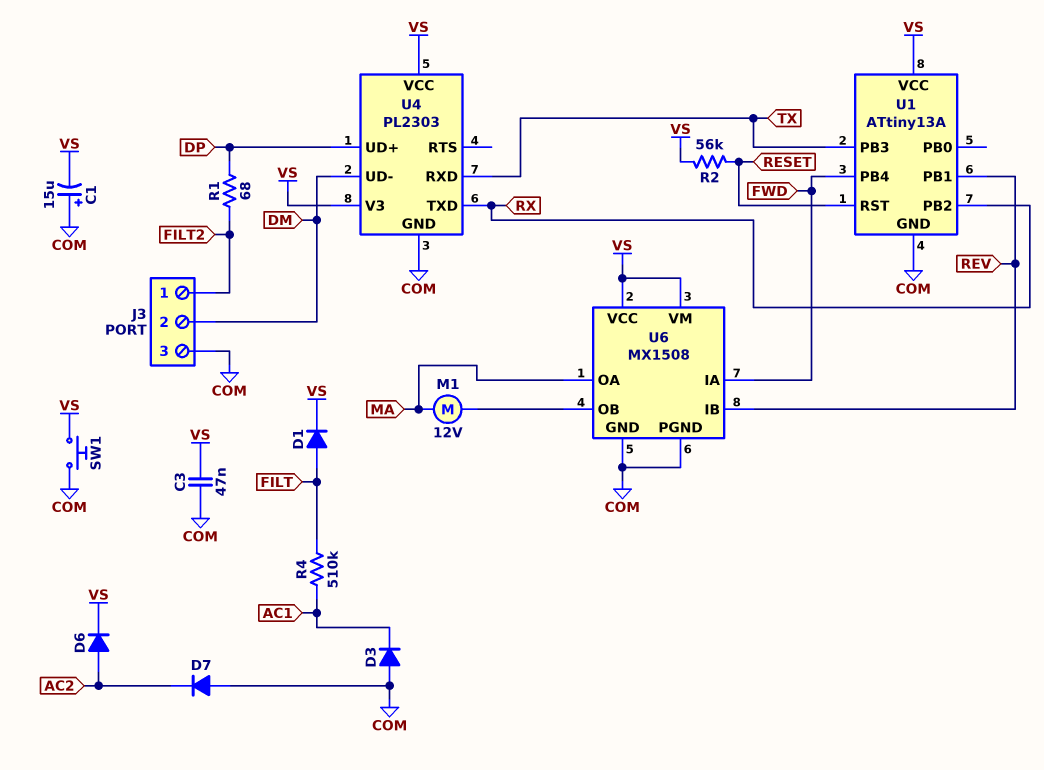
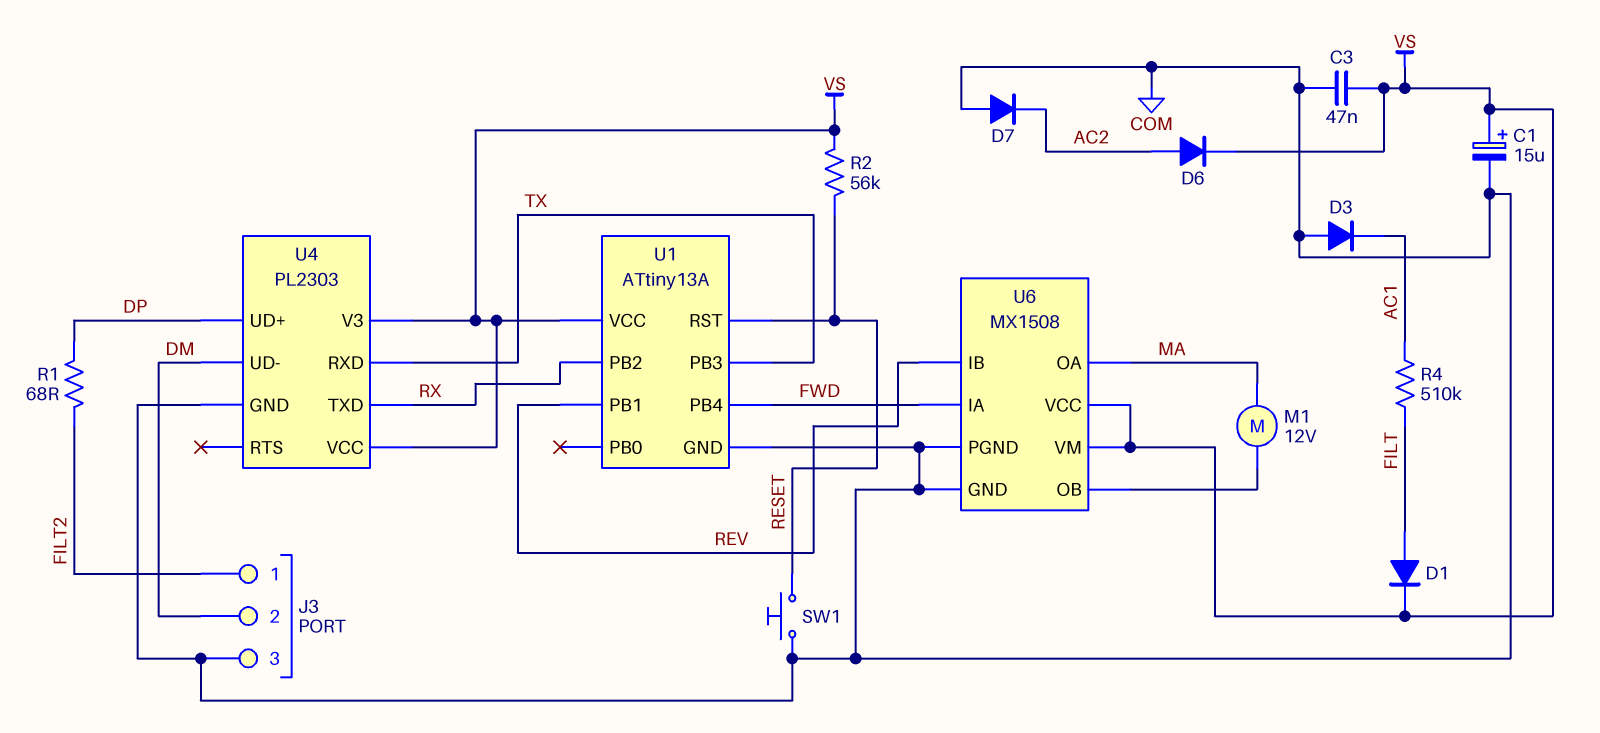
C1: 15uF (plus COM, minus VS) -> 15uF (plus VS, minus COM)
SW1: button (COM, VS) -> button (COM, RESET)

